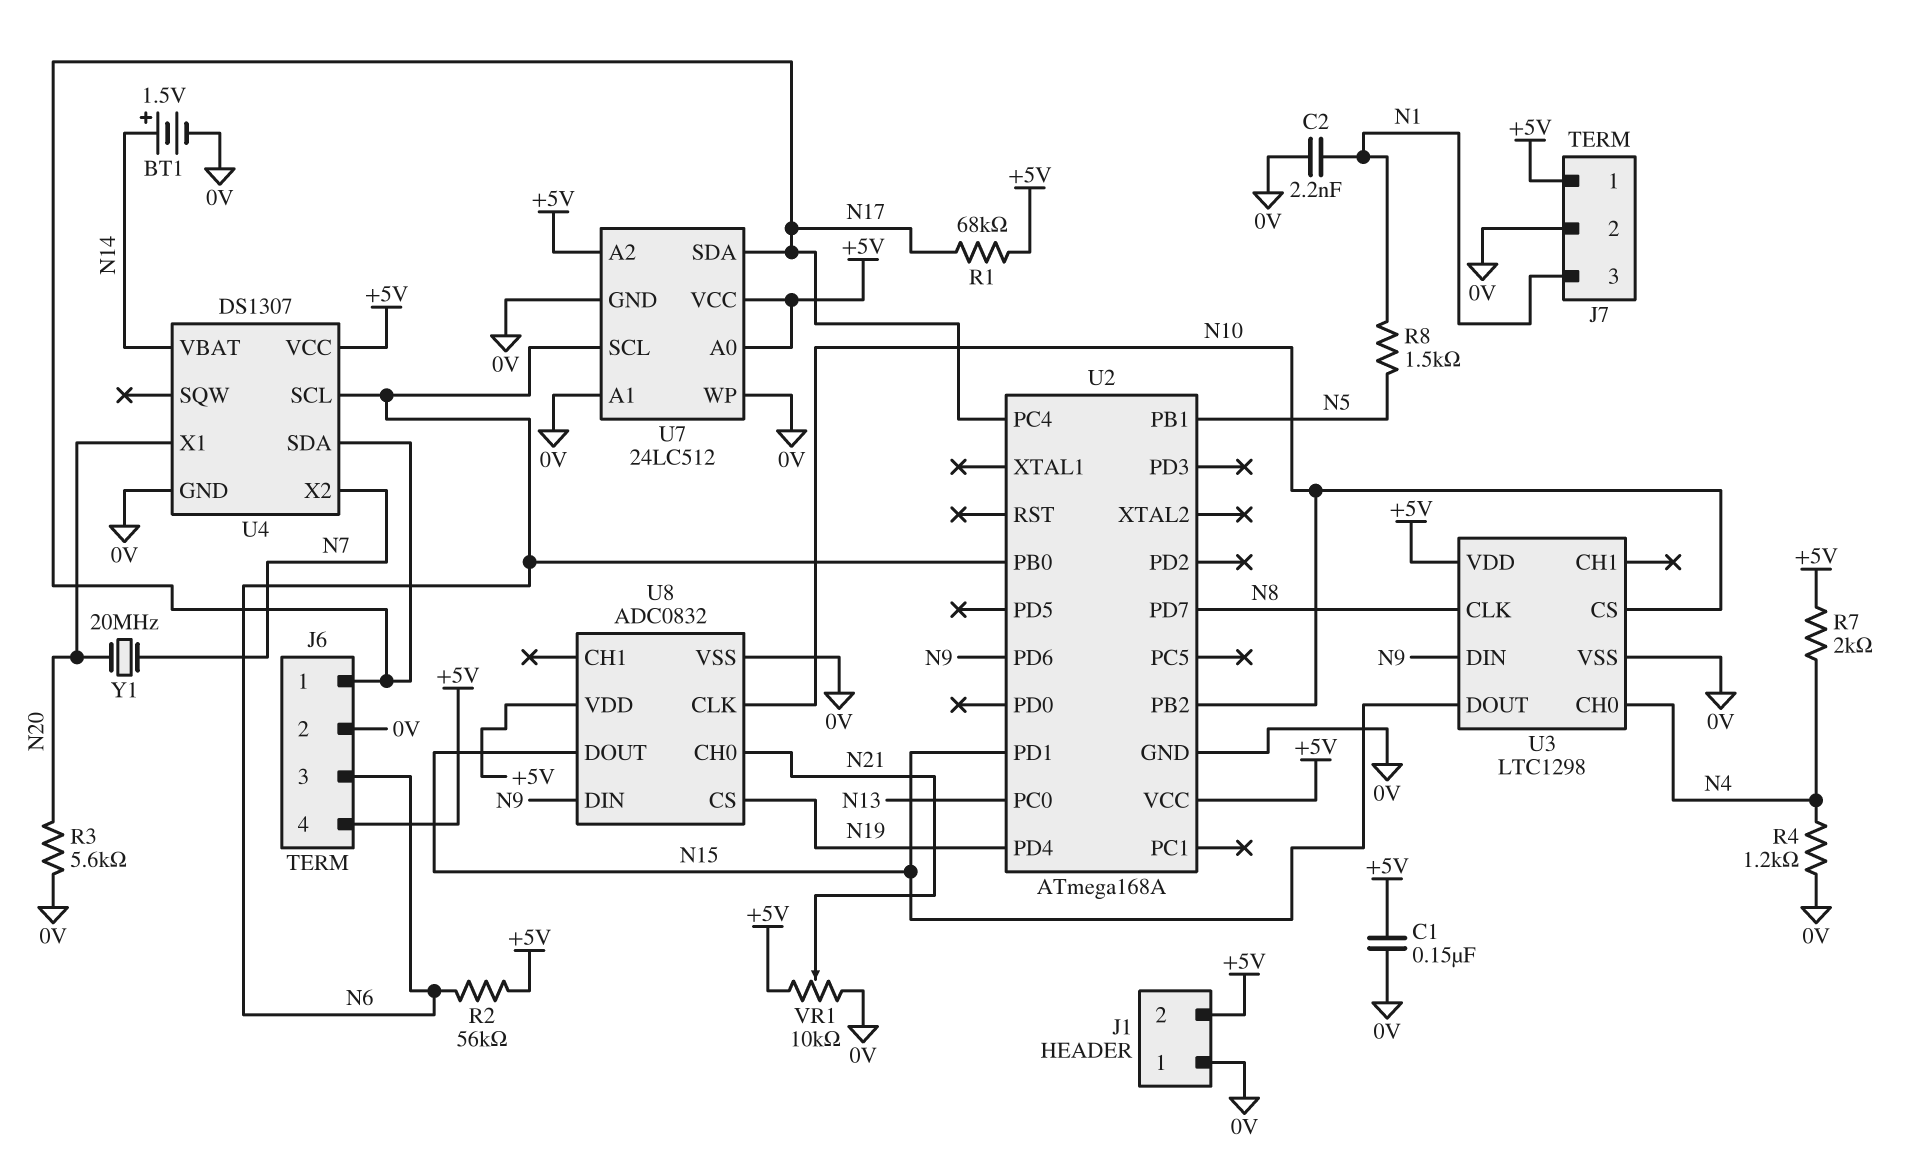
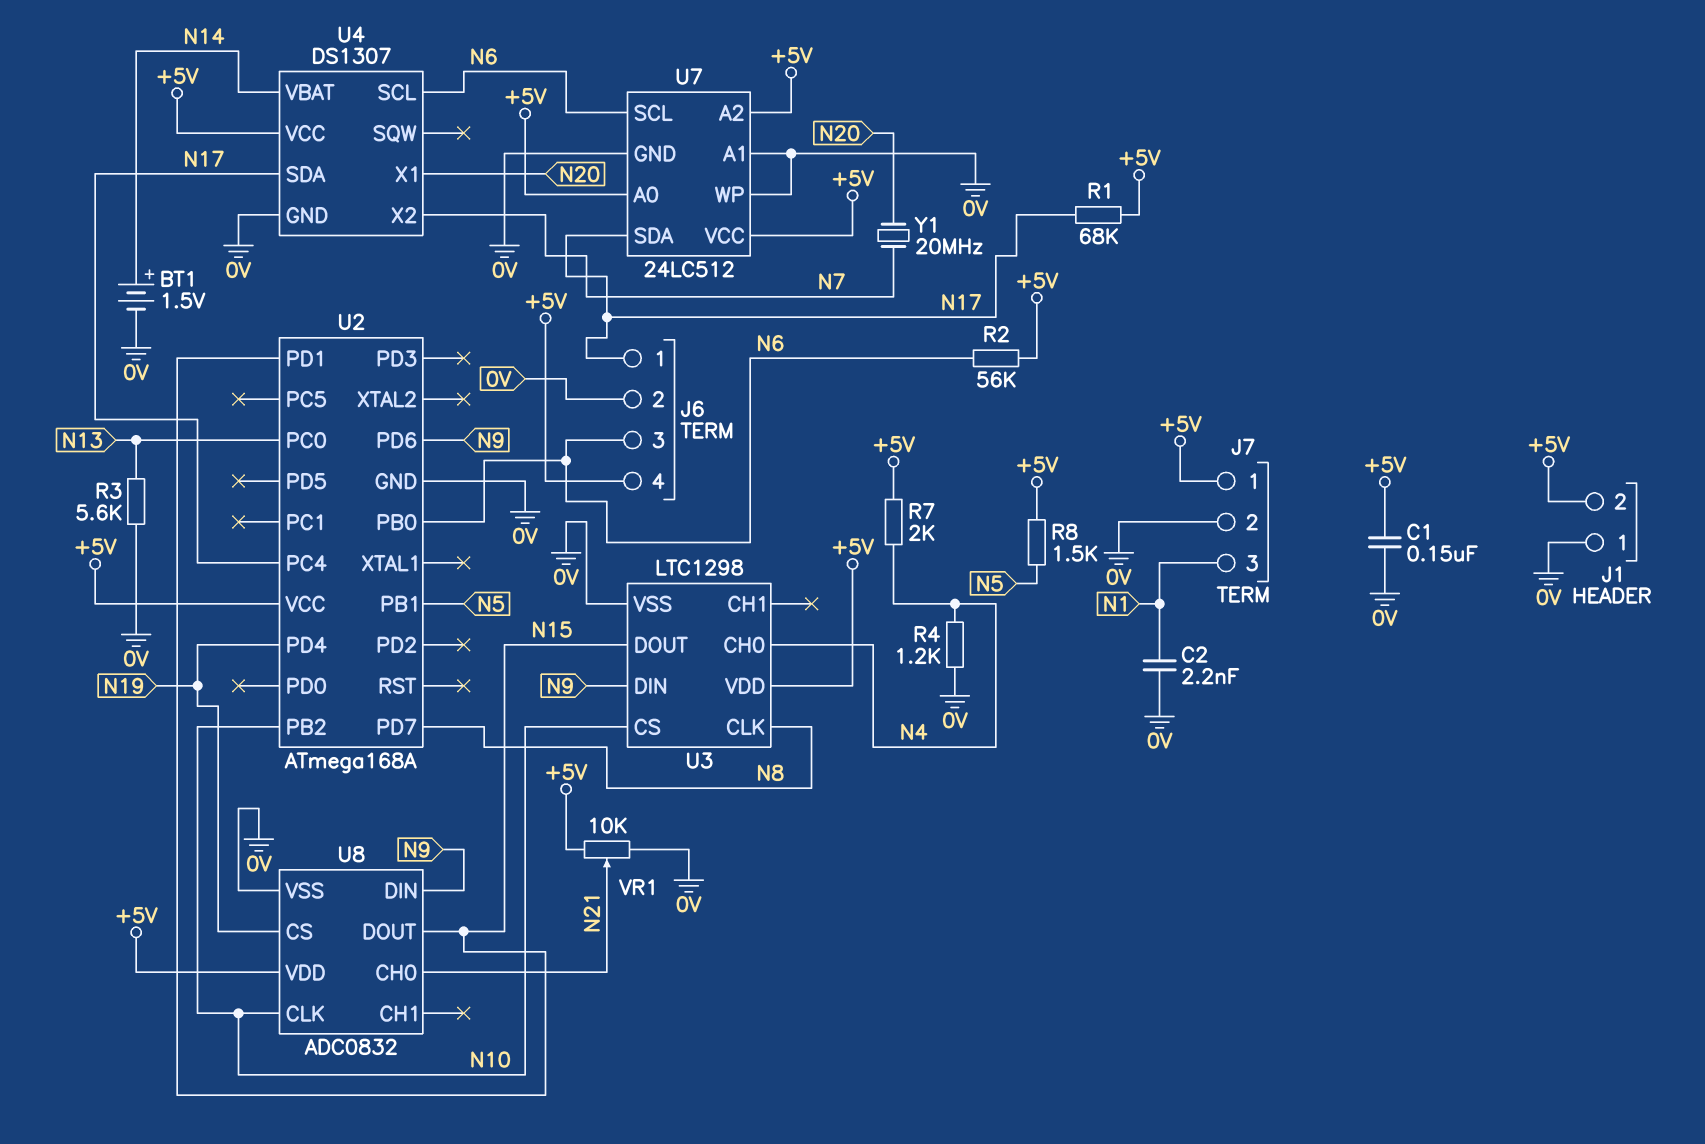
R3: 5.6k (0V, N20) -> 5.6k (0V, N13)
R8: 1.5k (N1, N5) -> 1.5k (+5V, N5)

